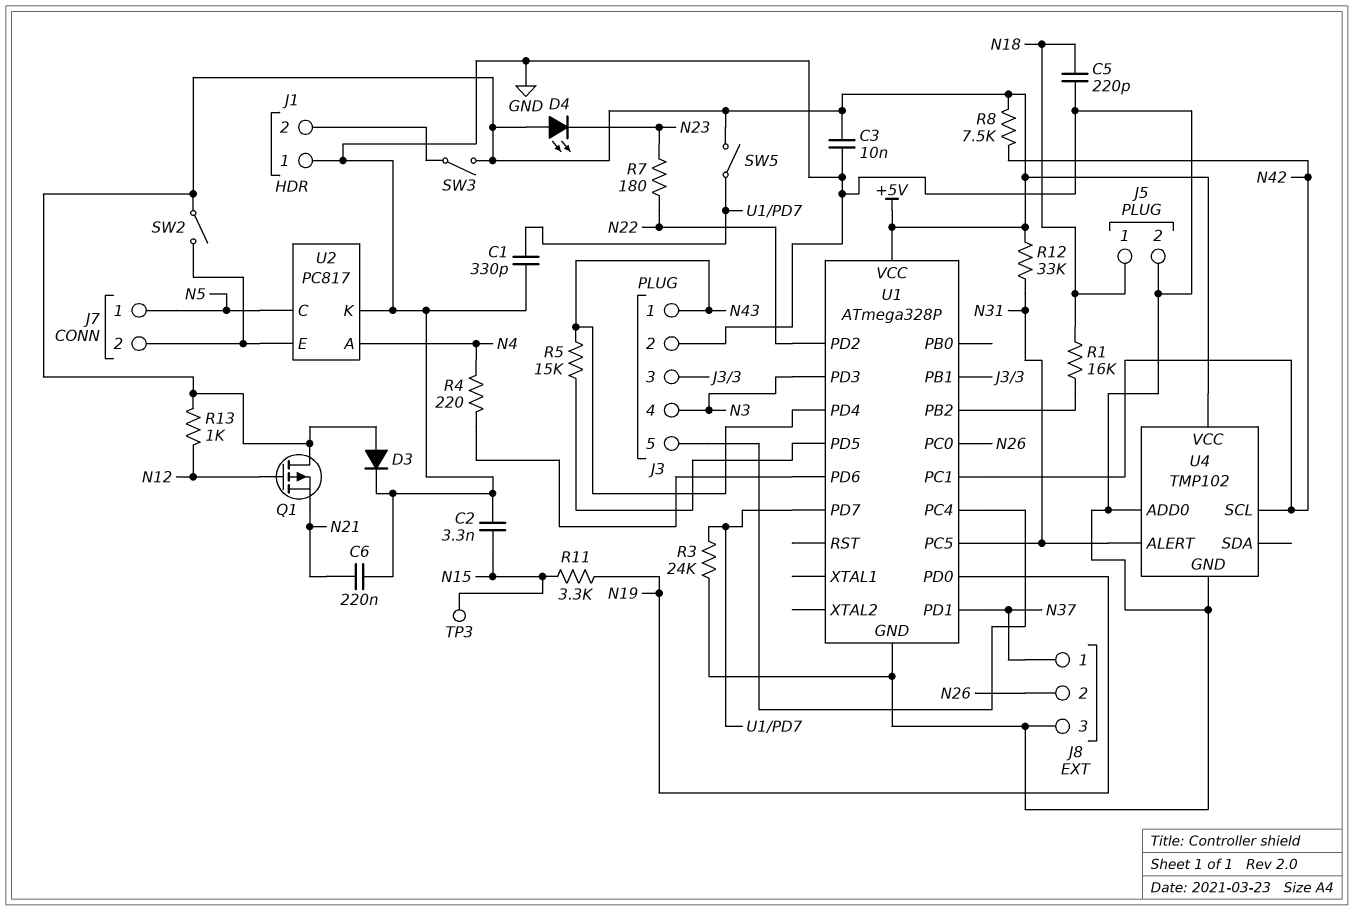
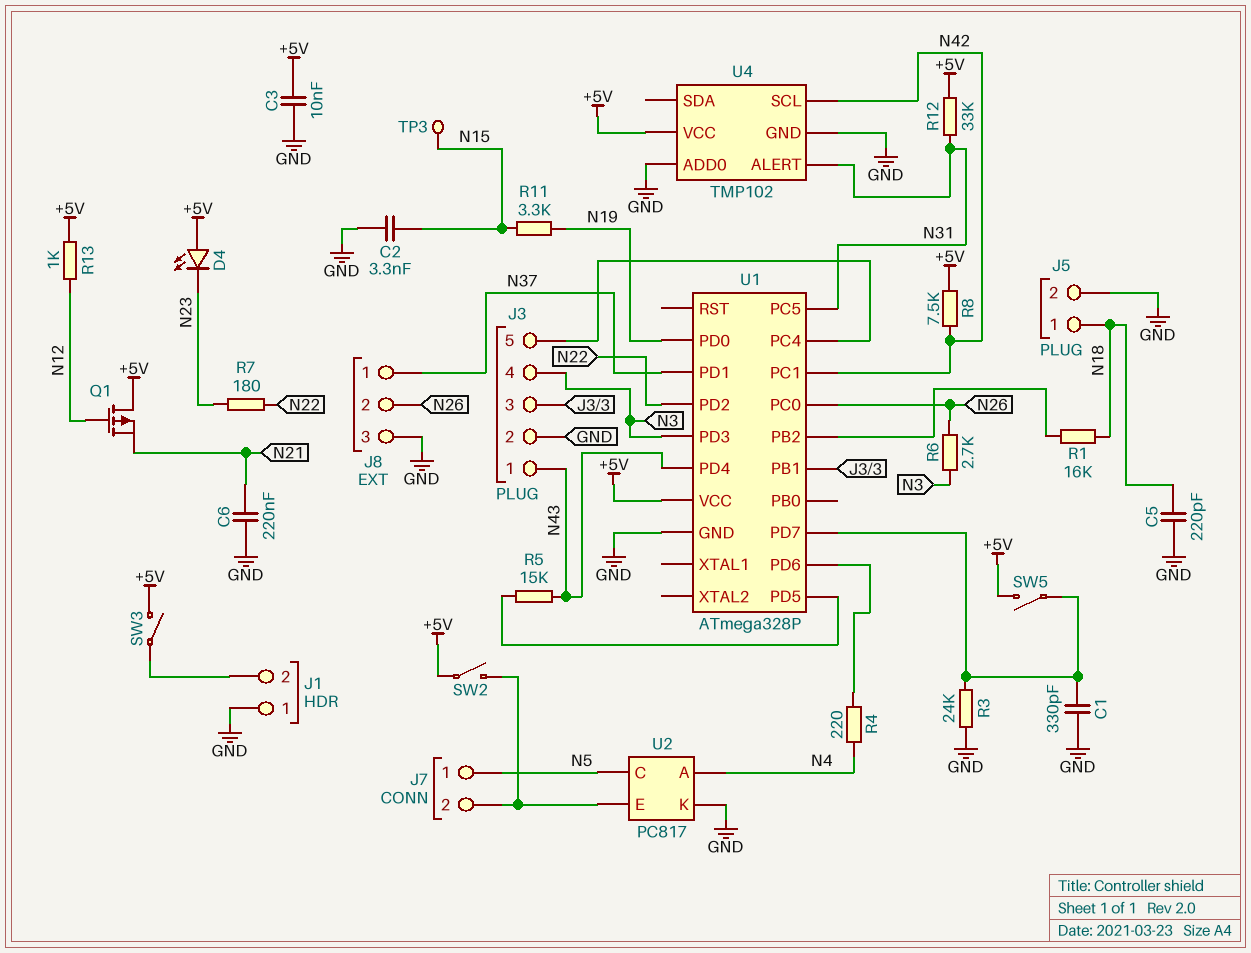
D3: diode (A +5V, K GND) -> none
R6: none -> 2.7k (N3, N26)

